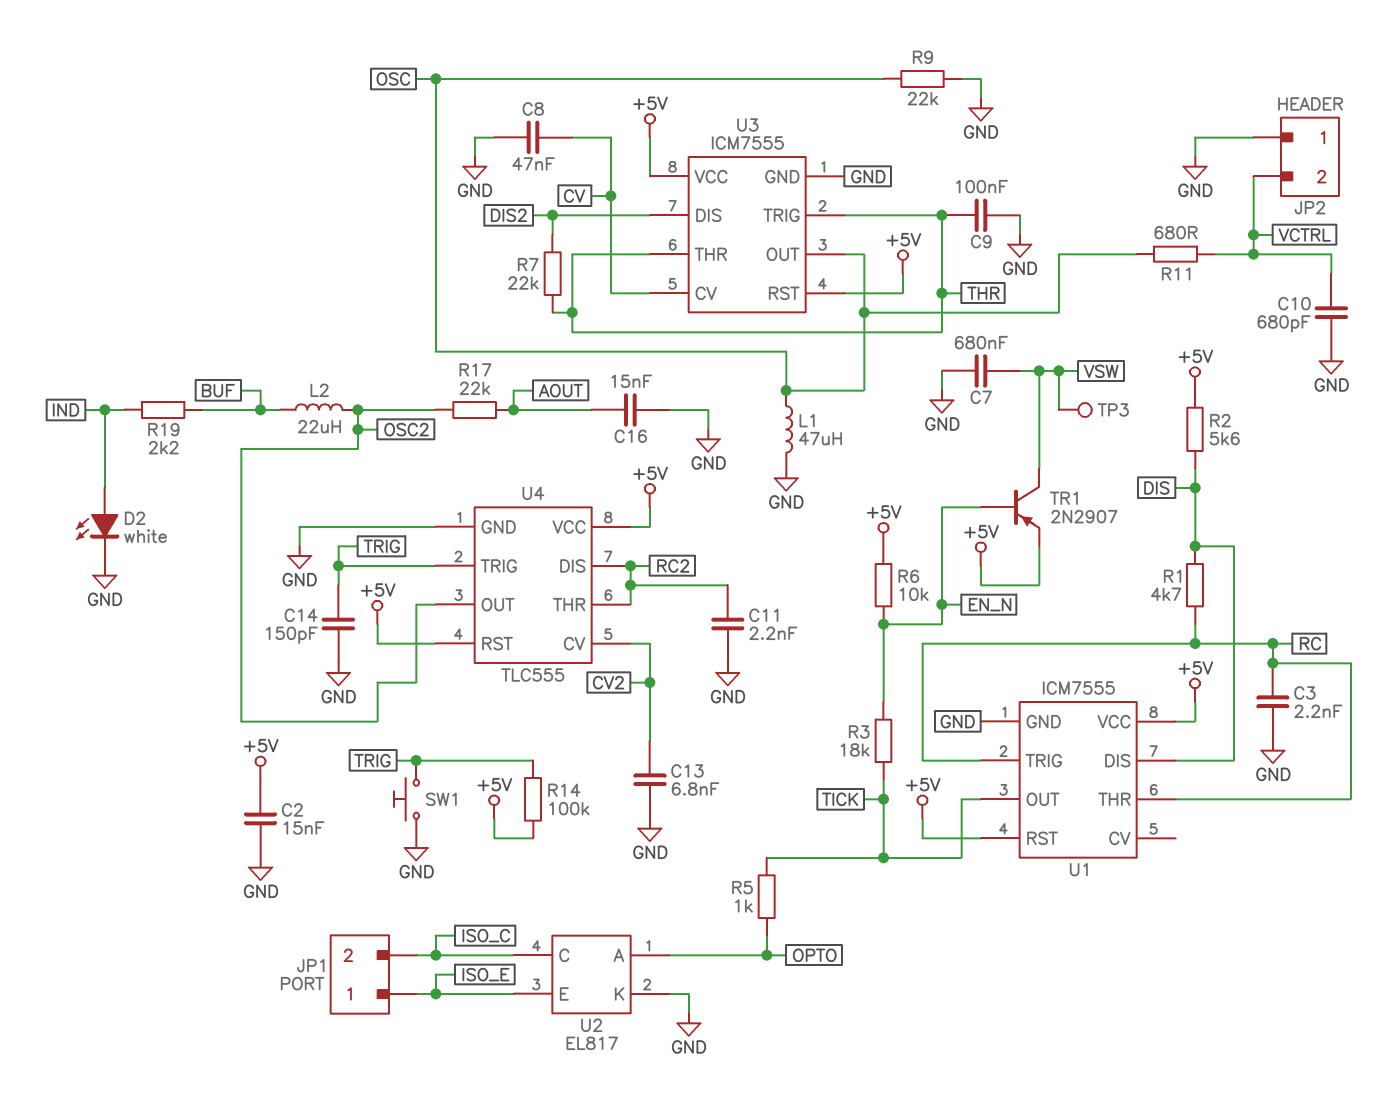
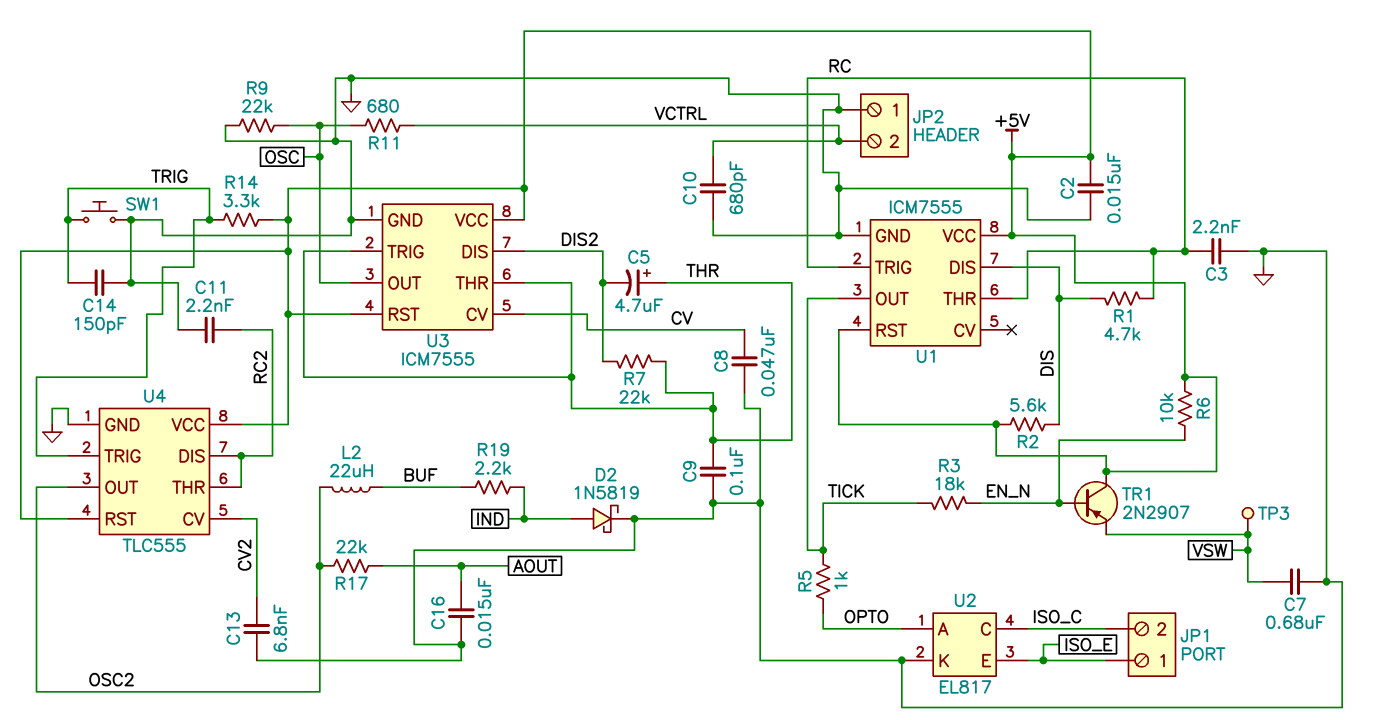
C5: none -> 4.7uF (plus THR, minus DIS2)
D2: LED white (A IND, K GND) -> schottky 1N5819 (A IND, K GND)
L1: 47uH (GND, OSC) -> none
R14: 100k (+5V, TRIG) -> 3.3k (+5V, TRIG)
TR1: PNP 2N2907 (B EN_N, C VSW, E +5V) -> PNP 2N2907 (B EN_N, C +5V, E VSW)

